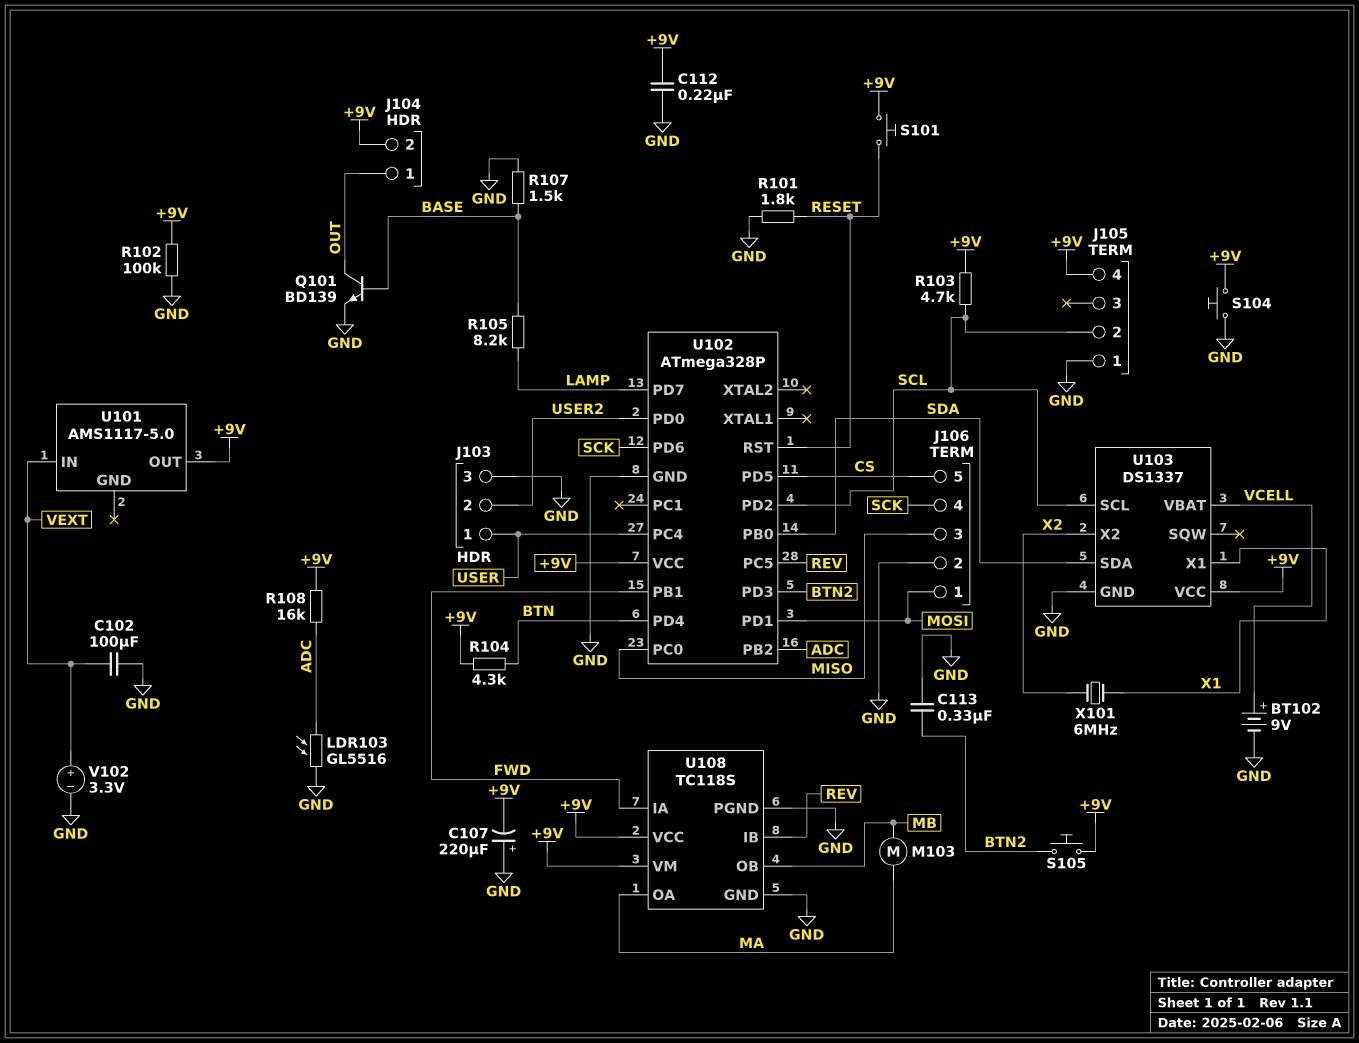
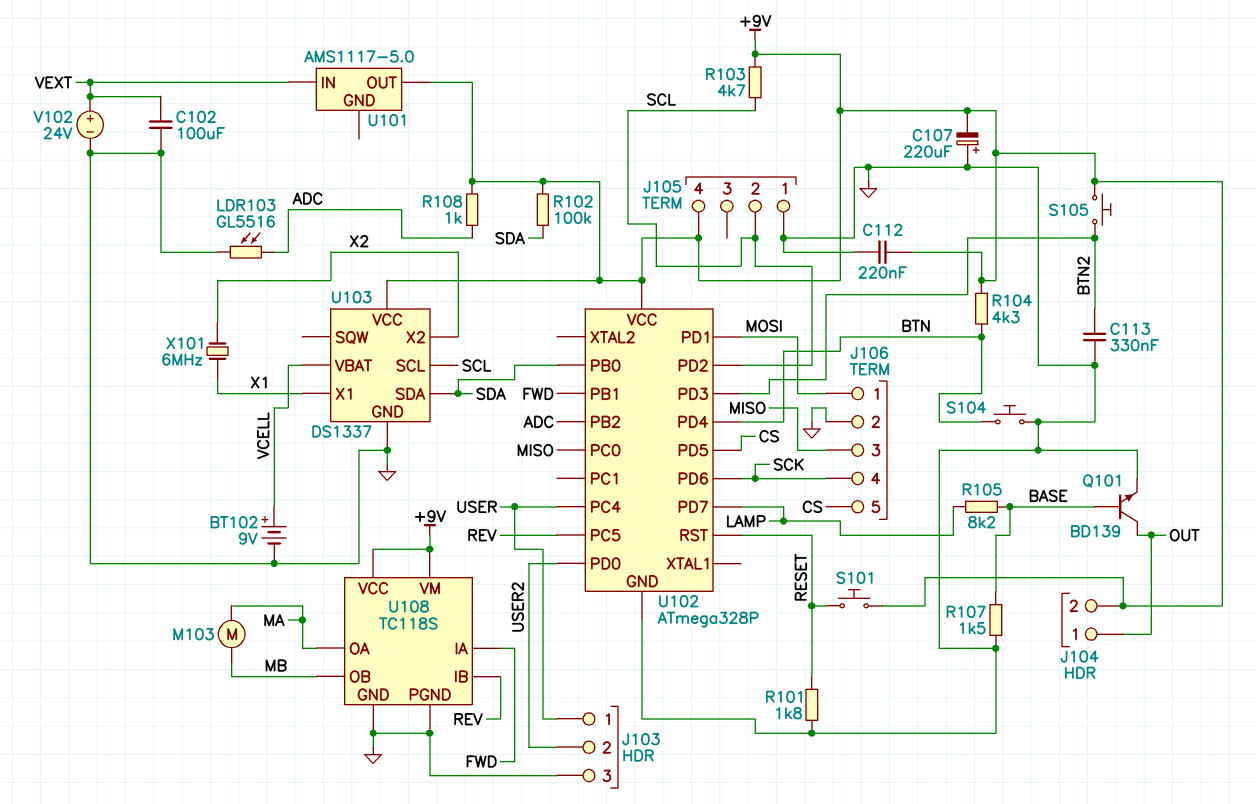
R102: 100k (+9V, GND) -> 100k (+9V, SDA)
R108: 16k (+9V, ADC) -> 1k (+9V, ADC)
S104: button (+9V, GND) -> button (BTN, GND)
V102: 3.3V (plus VEXT, minus GND) -> 24V (plus VEXT, minus GND)

